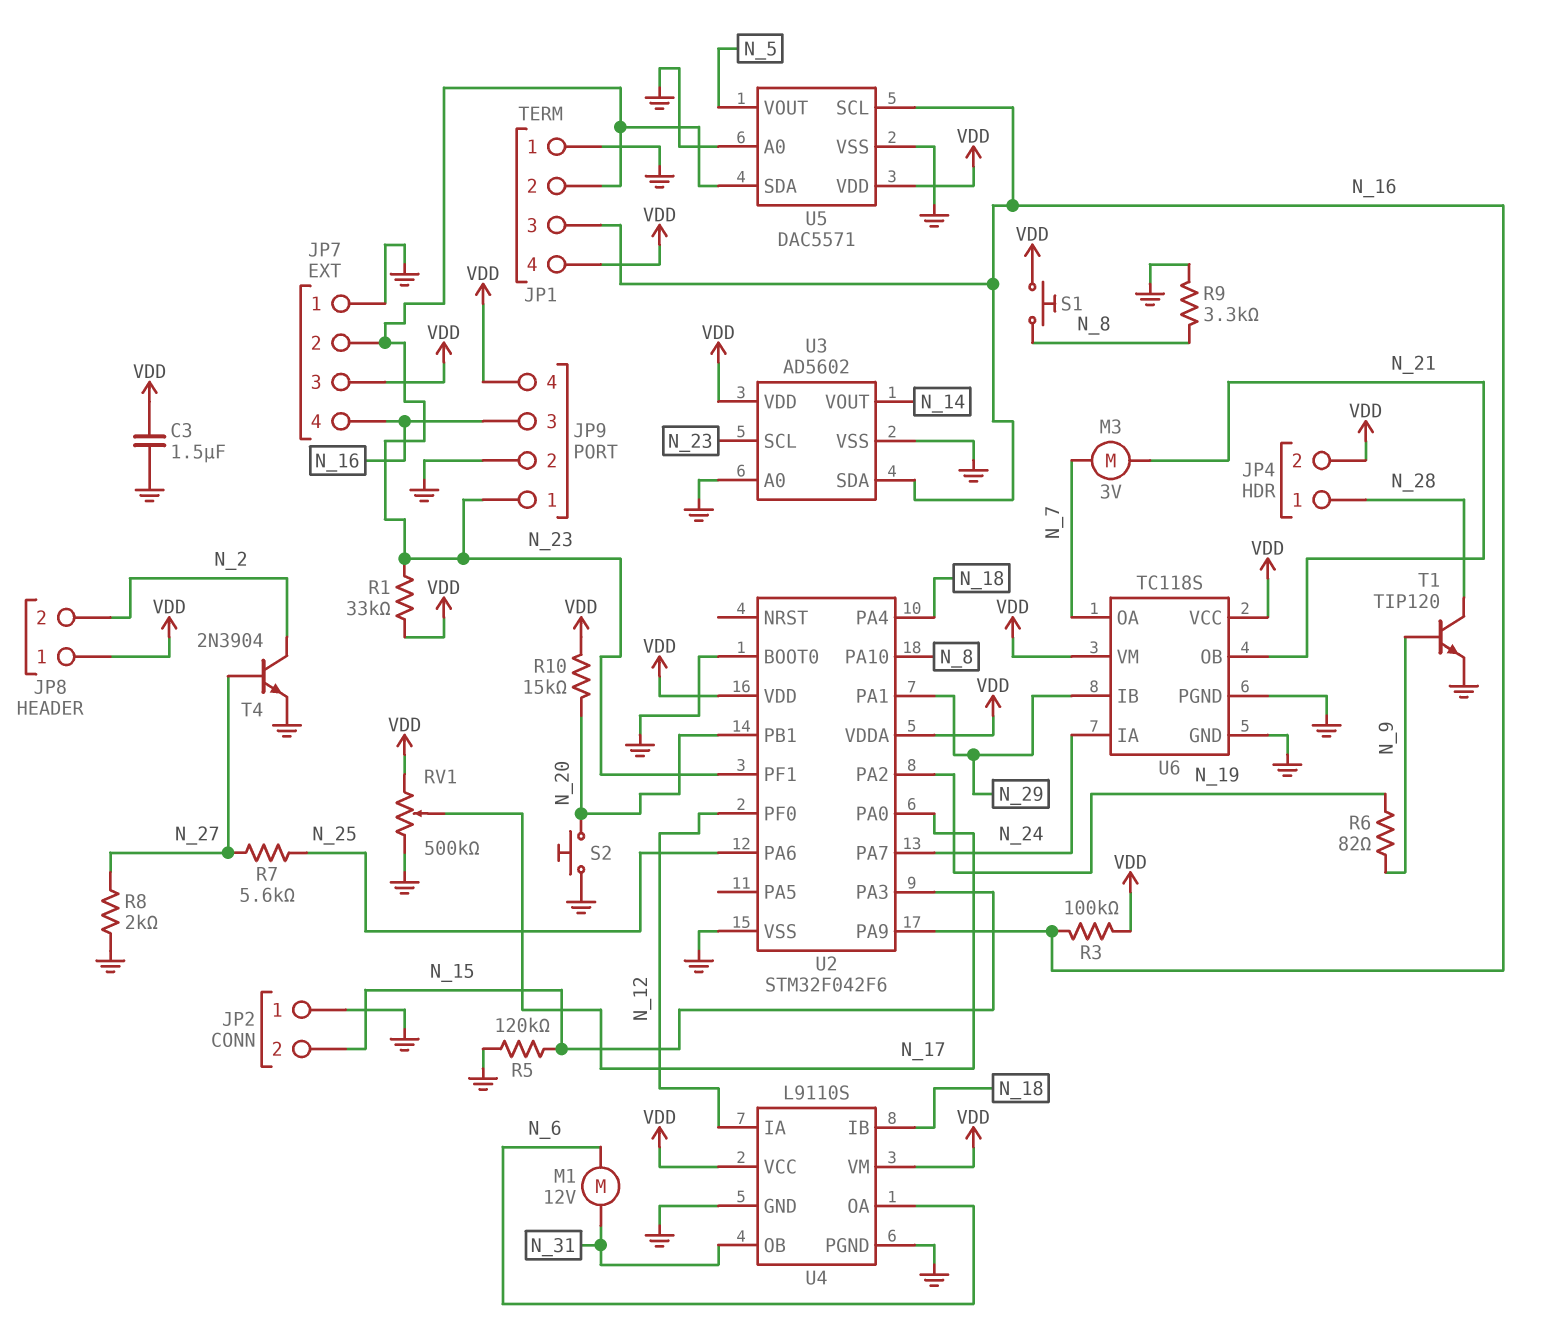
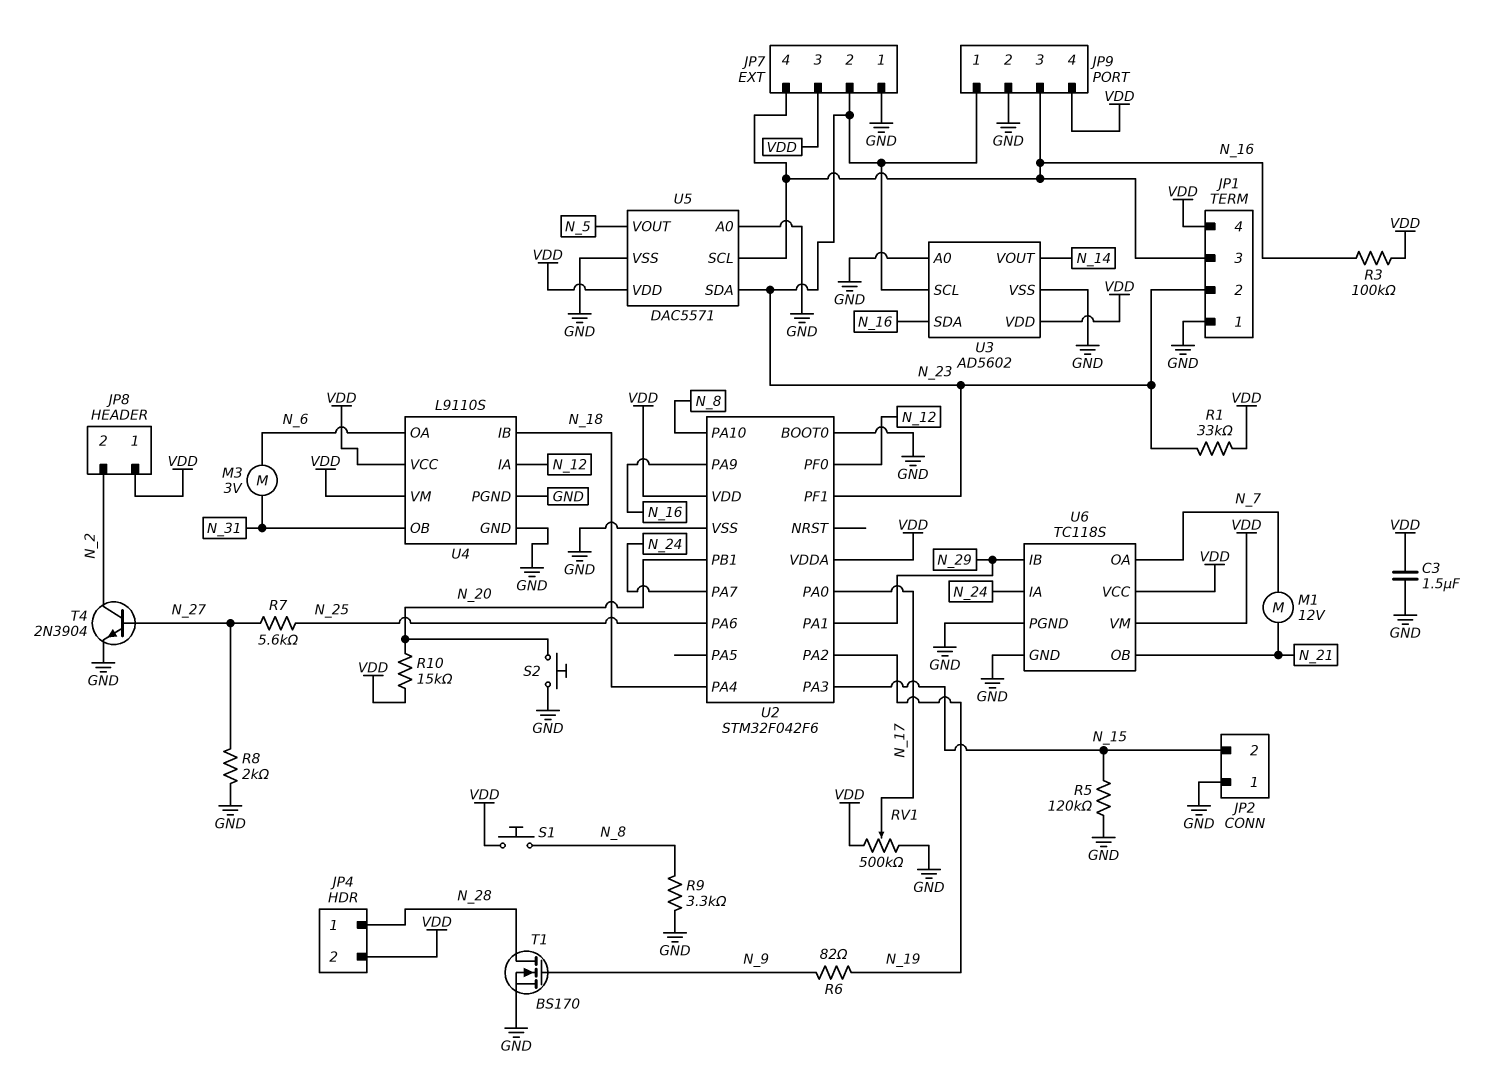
M1: motor 12V (N_6, N_31) -> motor 12V (N_7, N_21)
M3: motor 3V (N_7, N_21) -> motor 3V (N_6, N_31)
T1: NPN TIP120 (B N_9, C N_28, E GND) -> NMOS BS170 (G N_9, D N_28, S GND)

